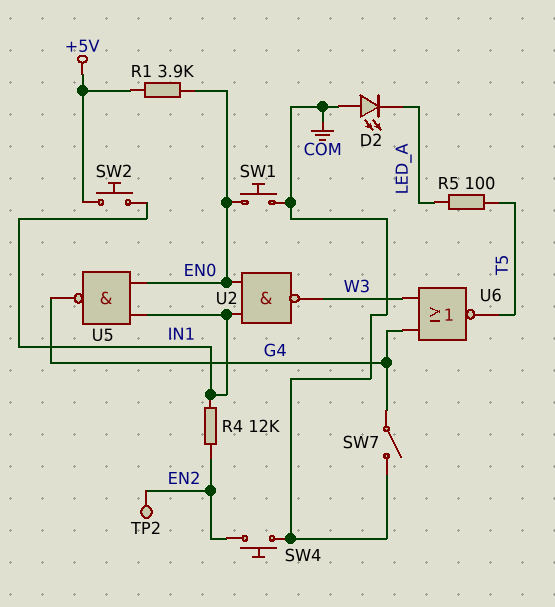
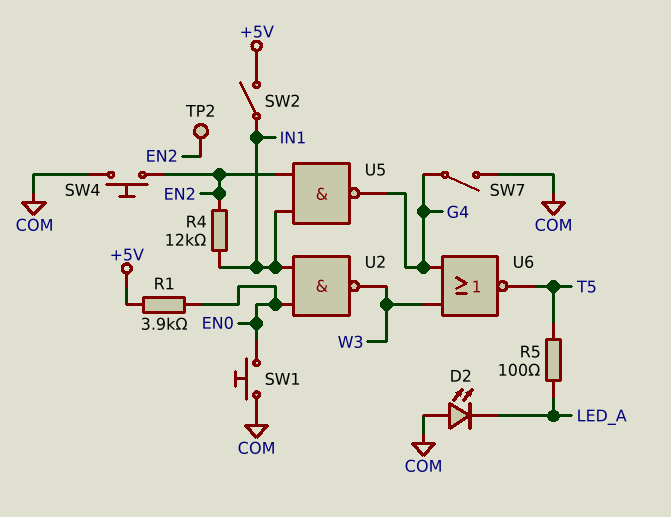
SW2: button (+5V, IN1) -> switch (+5V, IN1)
U5: NAND (in EN0, in IN1, out G4) -> NAND (in EN2, in IN1, out G4)

